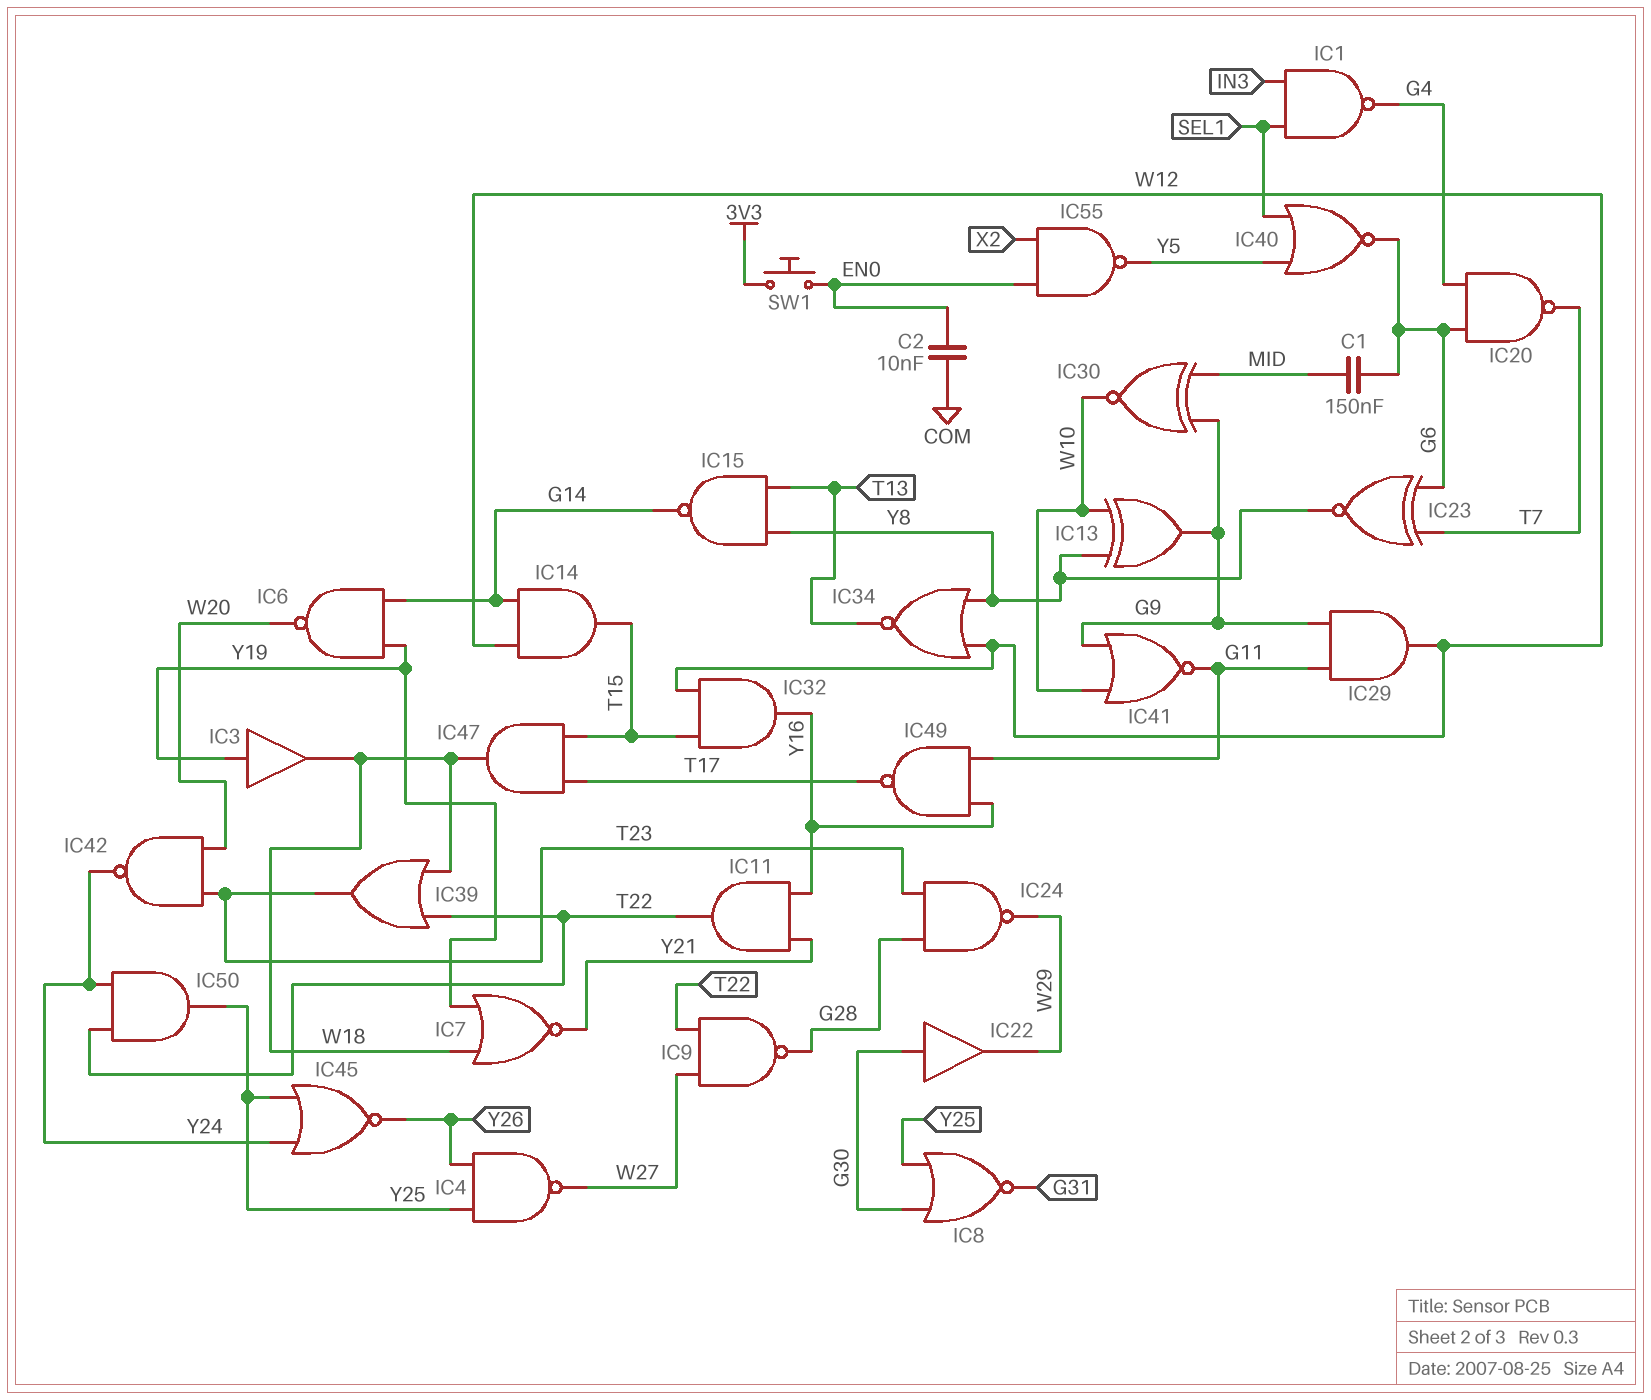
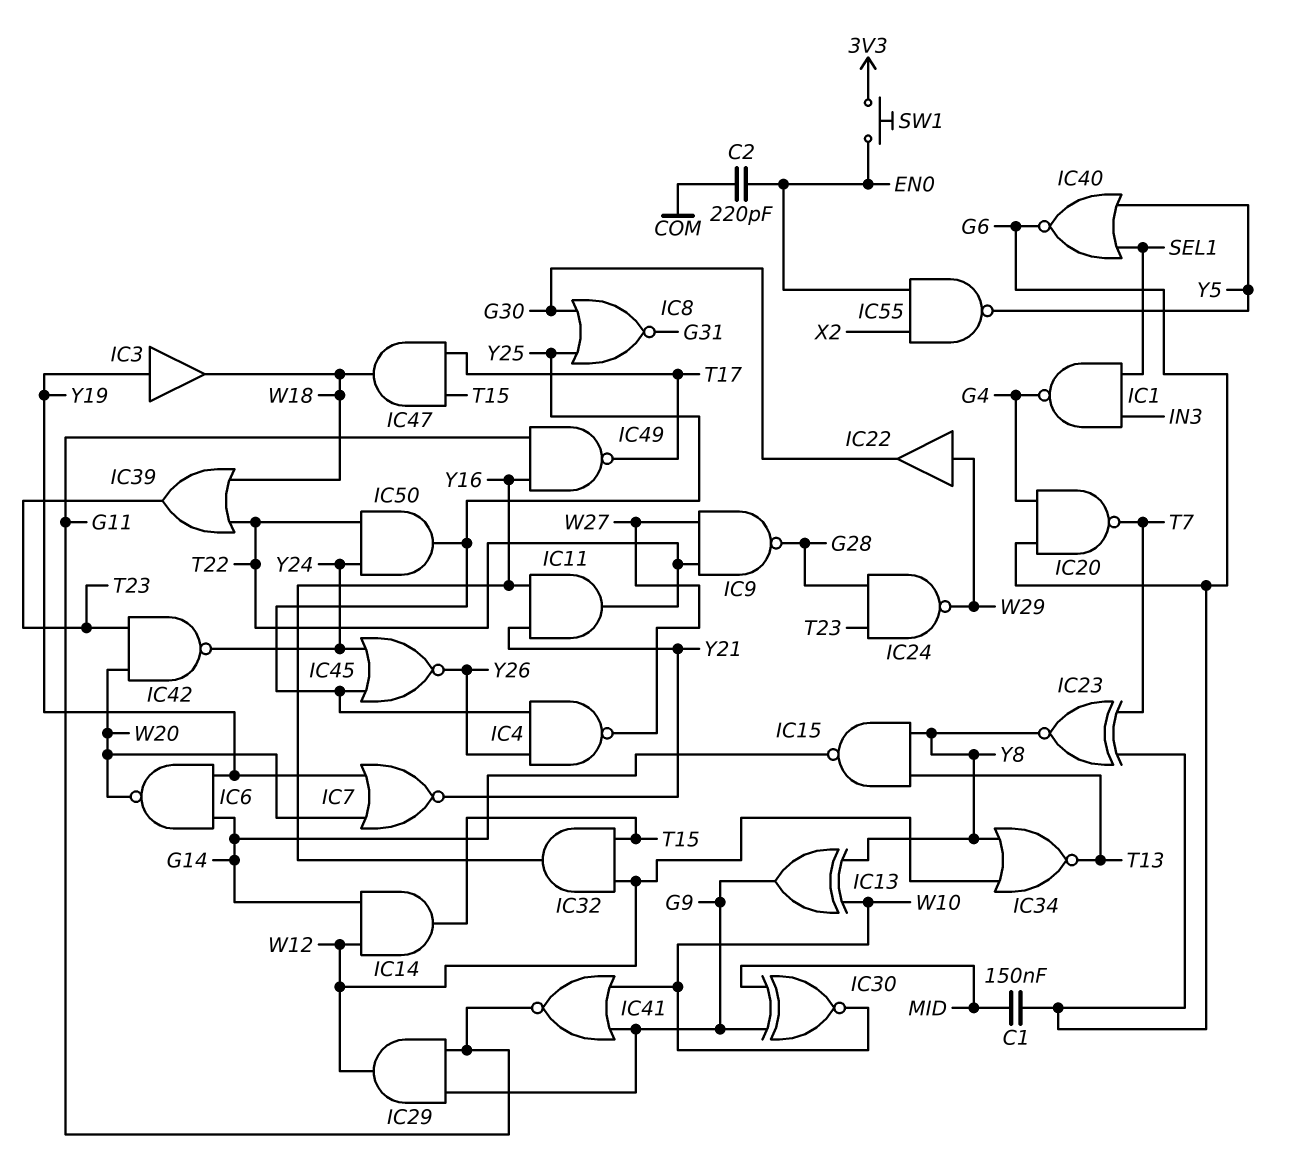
C2: 10nF (COM, EN0) -> 220pF (COM, EN0)
IC7: NOR (in W18, in Y19, out Y21) -> NOR (in W20, in Y19, out Y21)
IC22: buffer (in G30, out W29) -> buffer (in W29, out G30)

